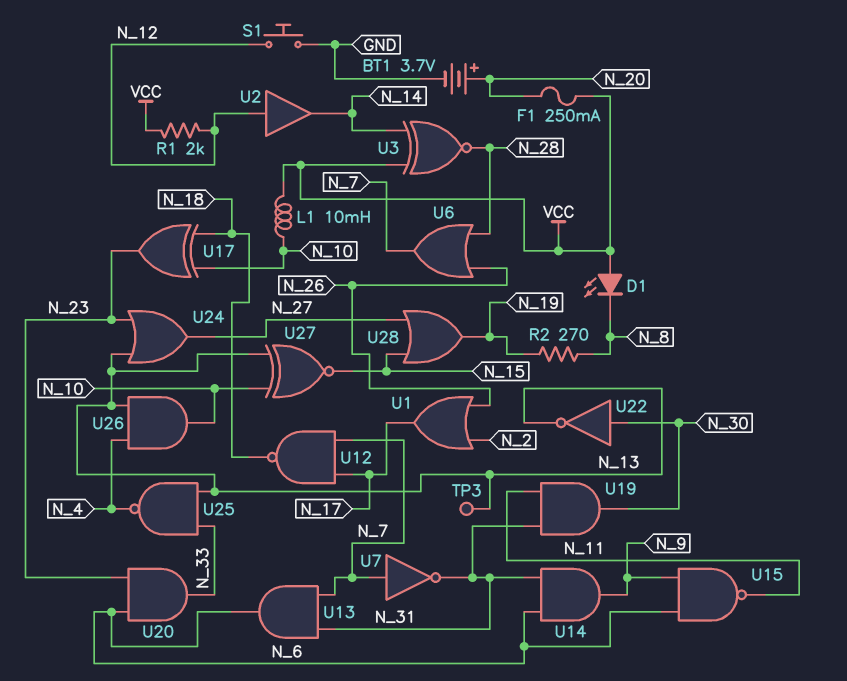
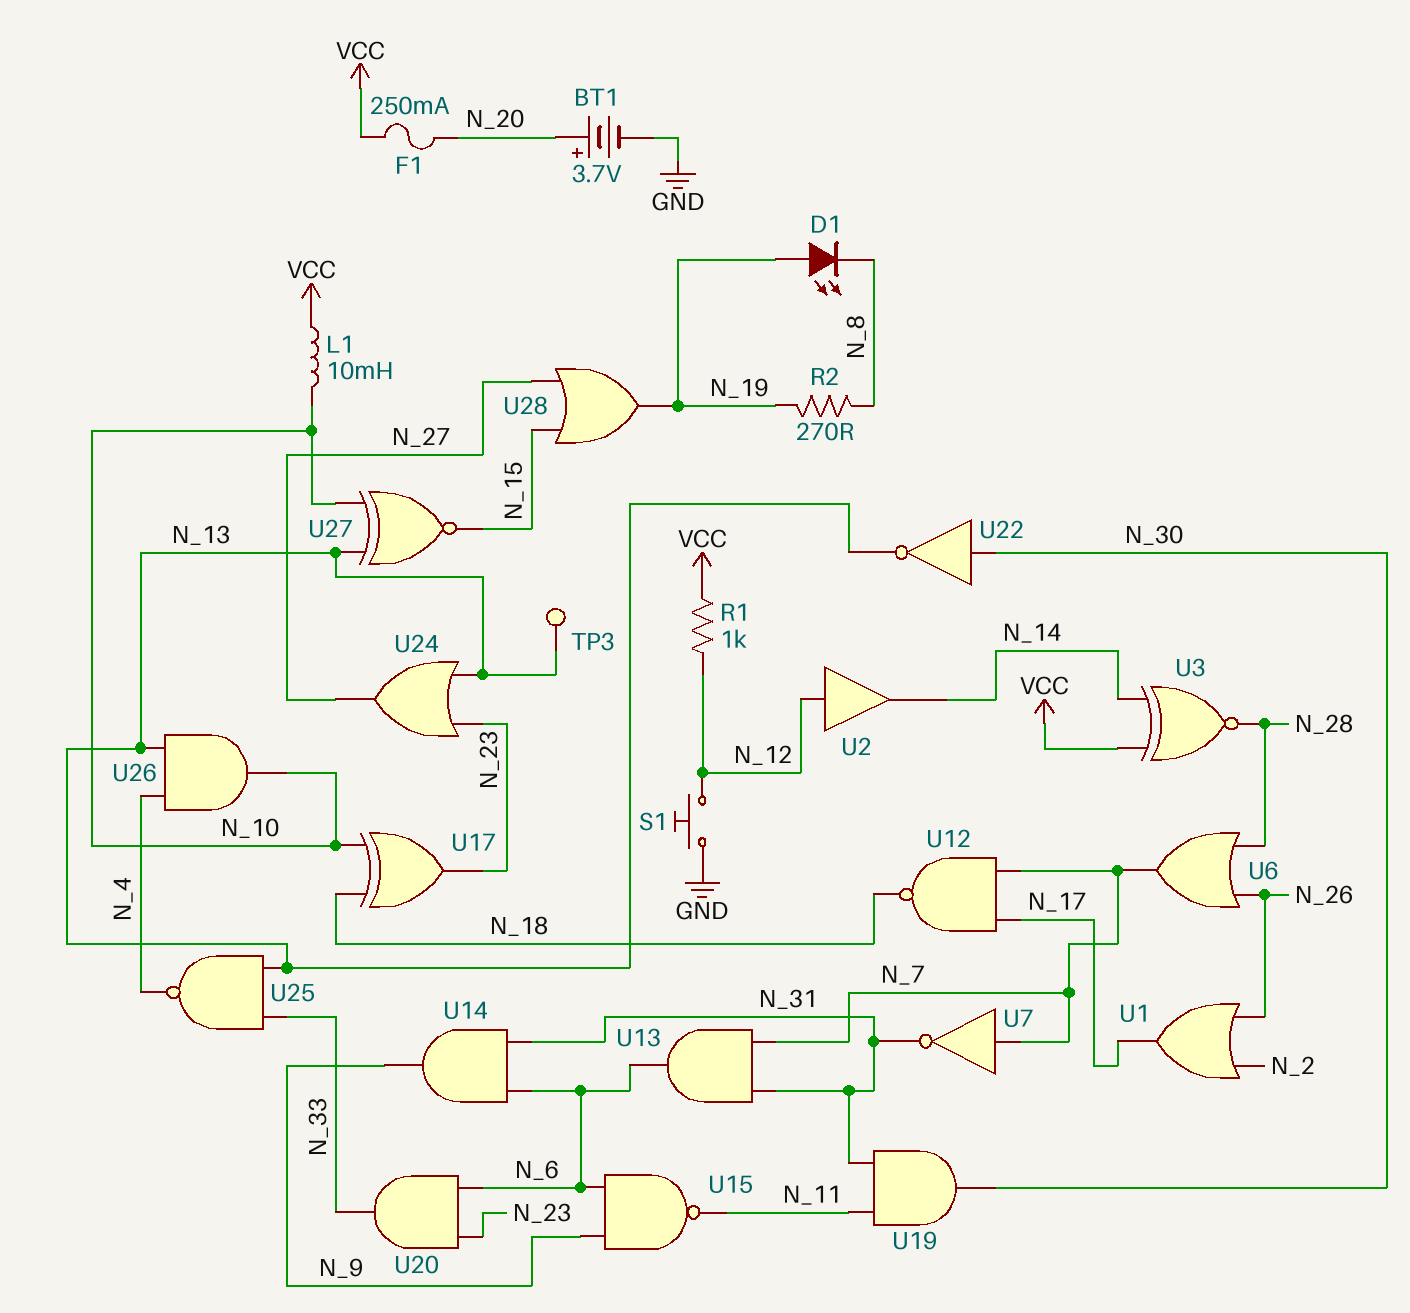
D1: LED (A VCC, K N_8) -> LED (A N_19, K N_8)
R1: 2k (N_12, VCC) -> 1k (N_12, VCC)

